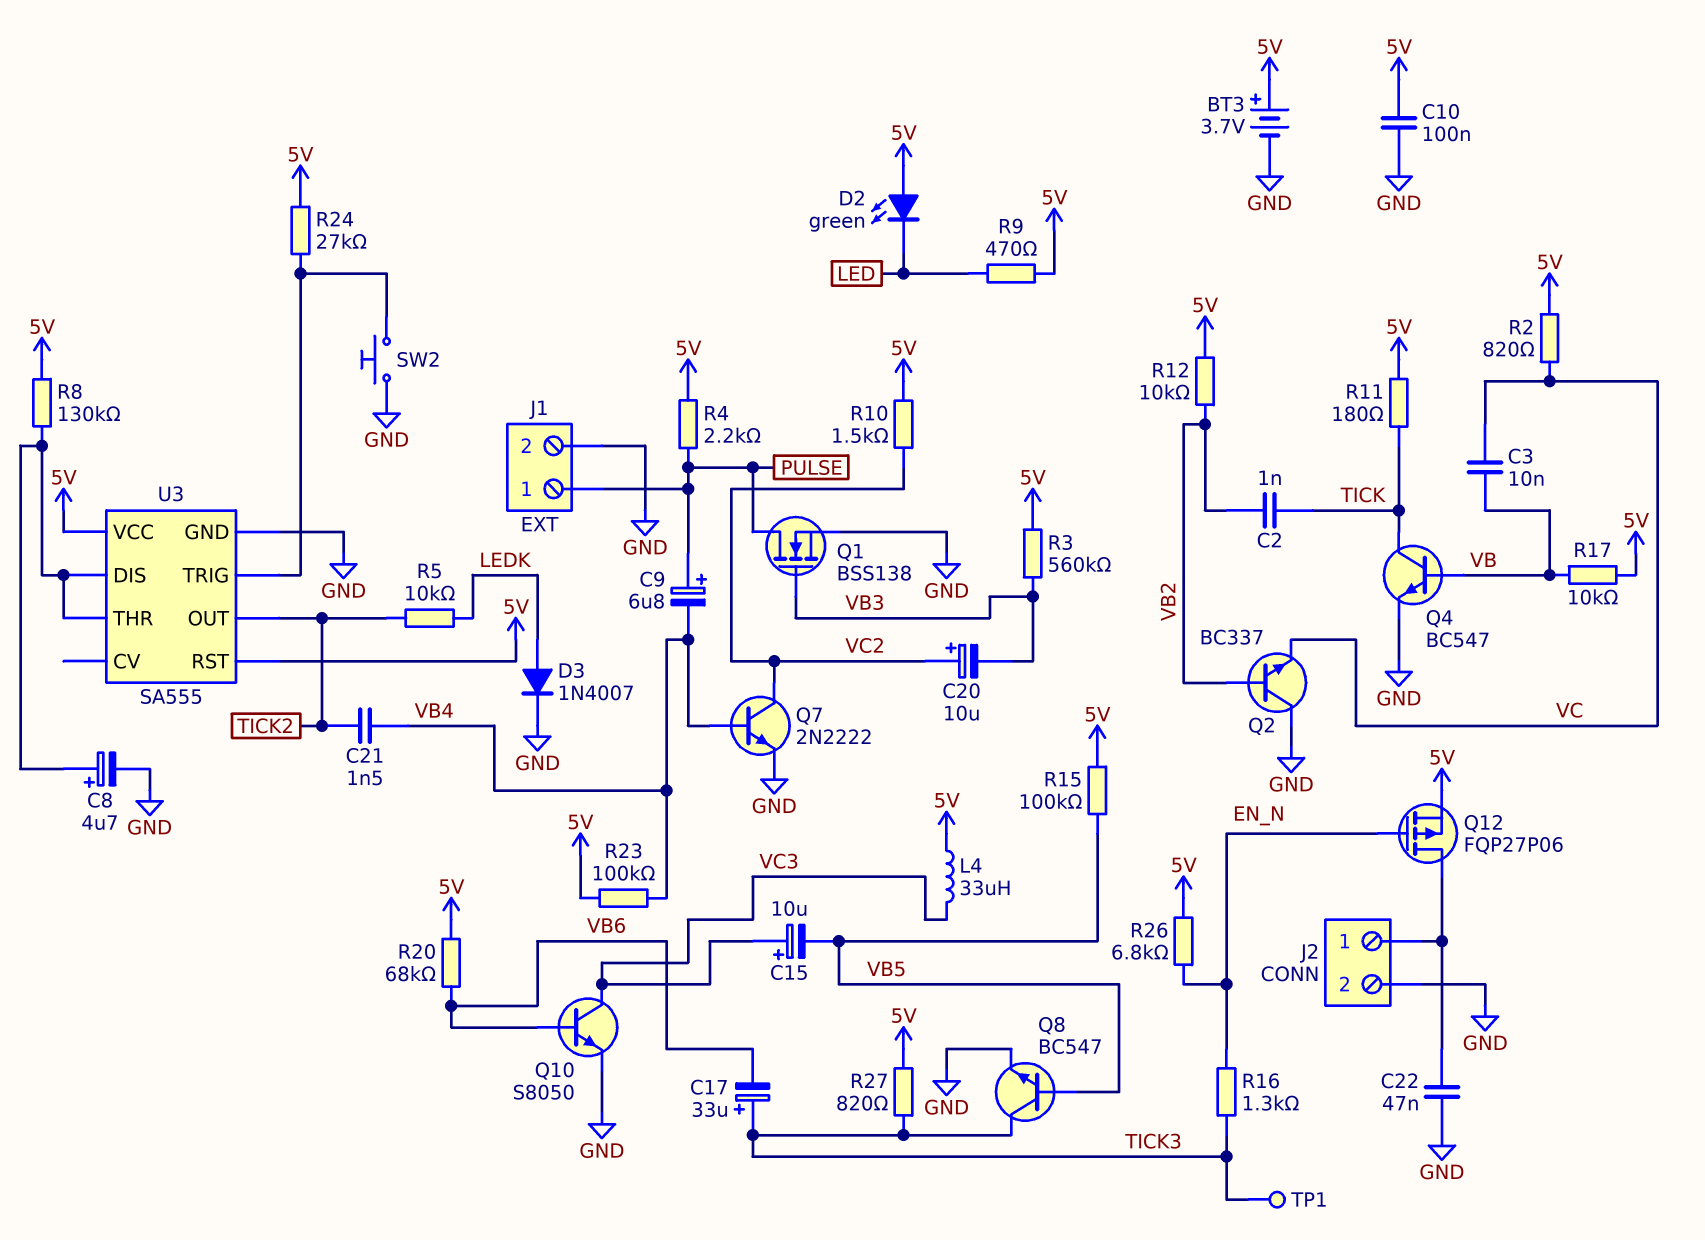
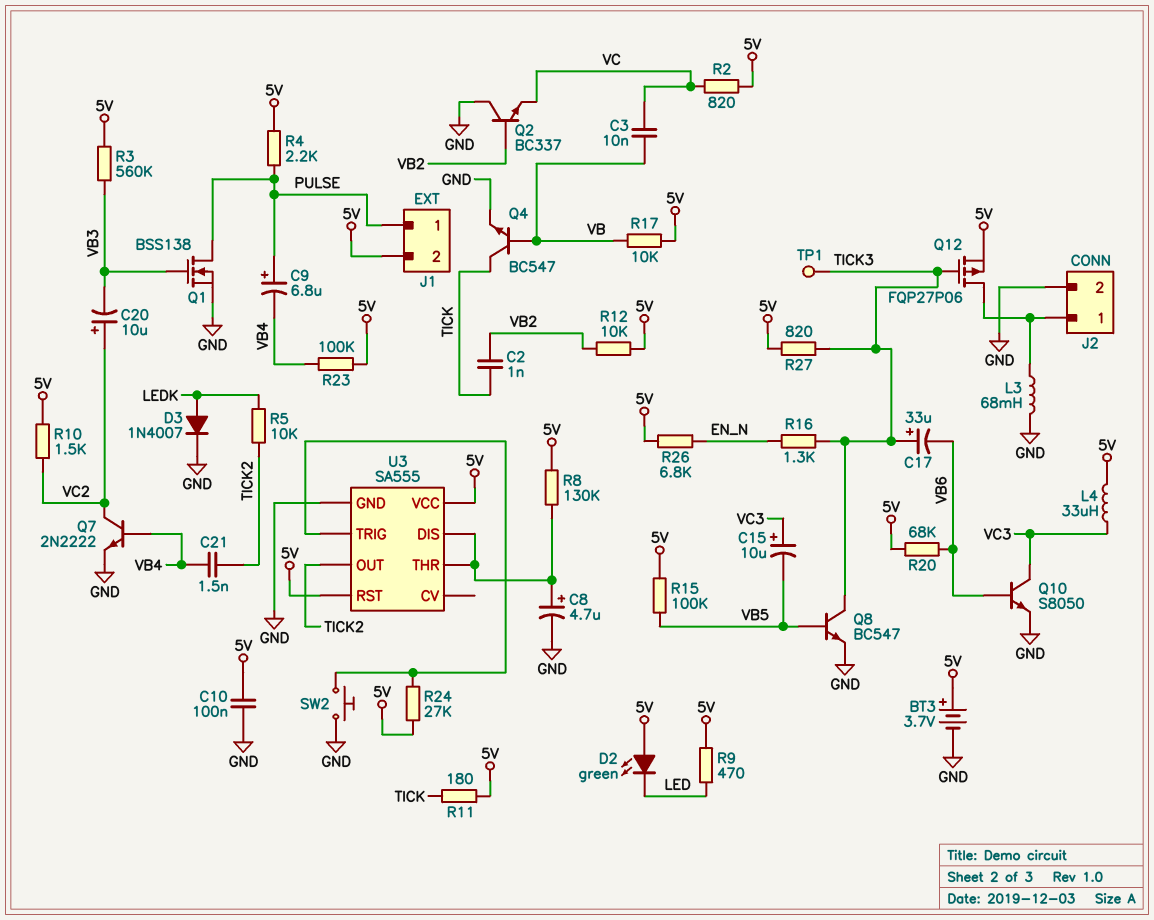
C22: 47nF (GND, J2/1) -> none
J1 pin 2: GND -> 5V
L3: none -> 68mH (GND, J2/1)
Q12: PMOS FQP27P06 (G EN_N, D J2/1, S 5V) -> PMOS FQP27P06 (G TICK3, D J2/1, S 5V)

